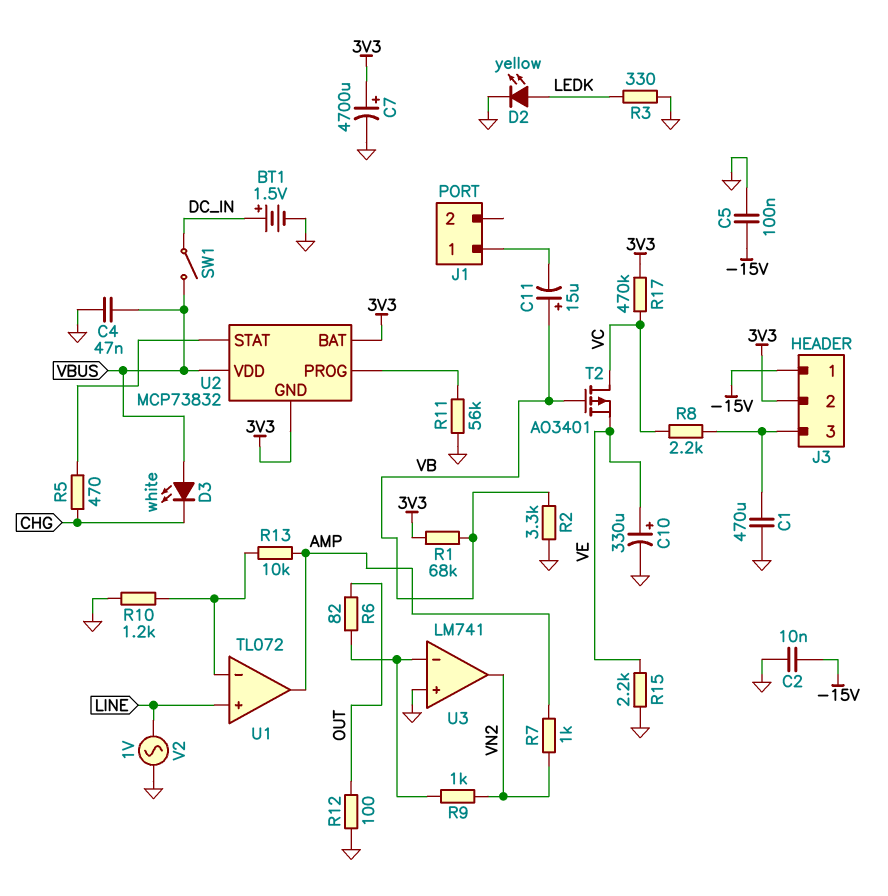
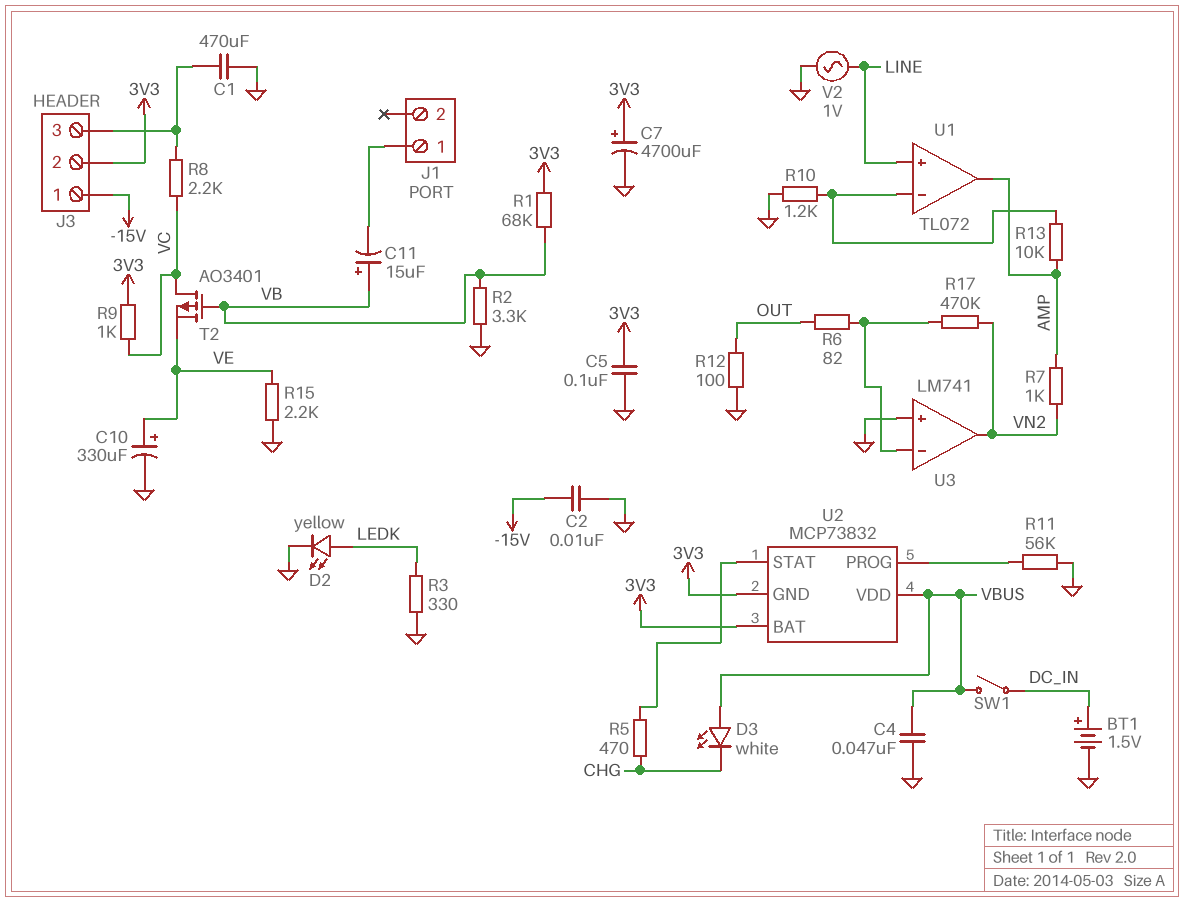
C5: 100nF (-15V, GND) -> 100nF (3V3, GND)
R9: 1k (U3/in-, VN2) -> 1k (3V3, VC)
R17: 470k (3V3, VC) -> 470k (U3/in-, VN2)

